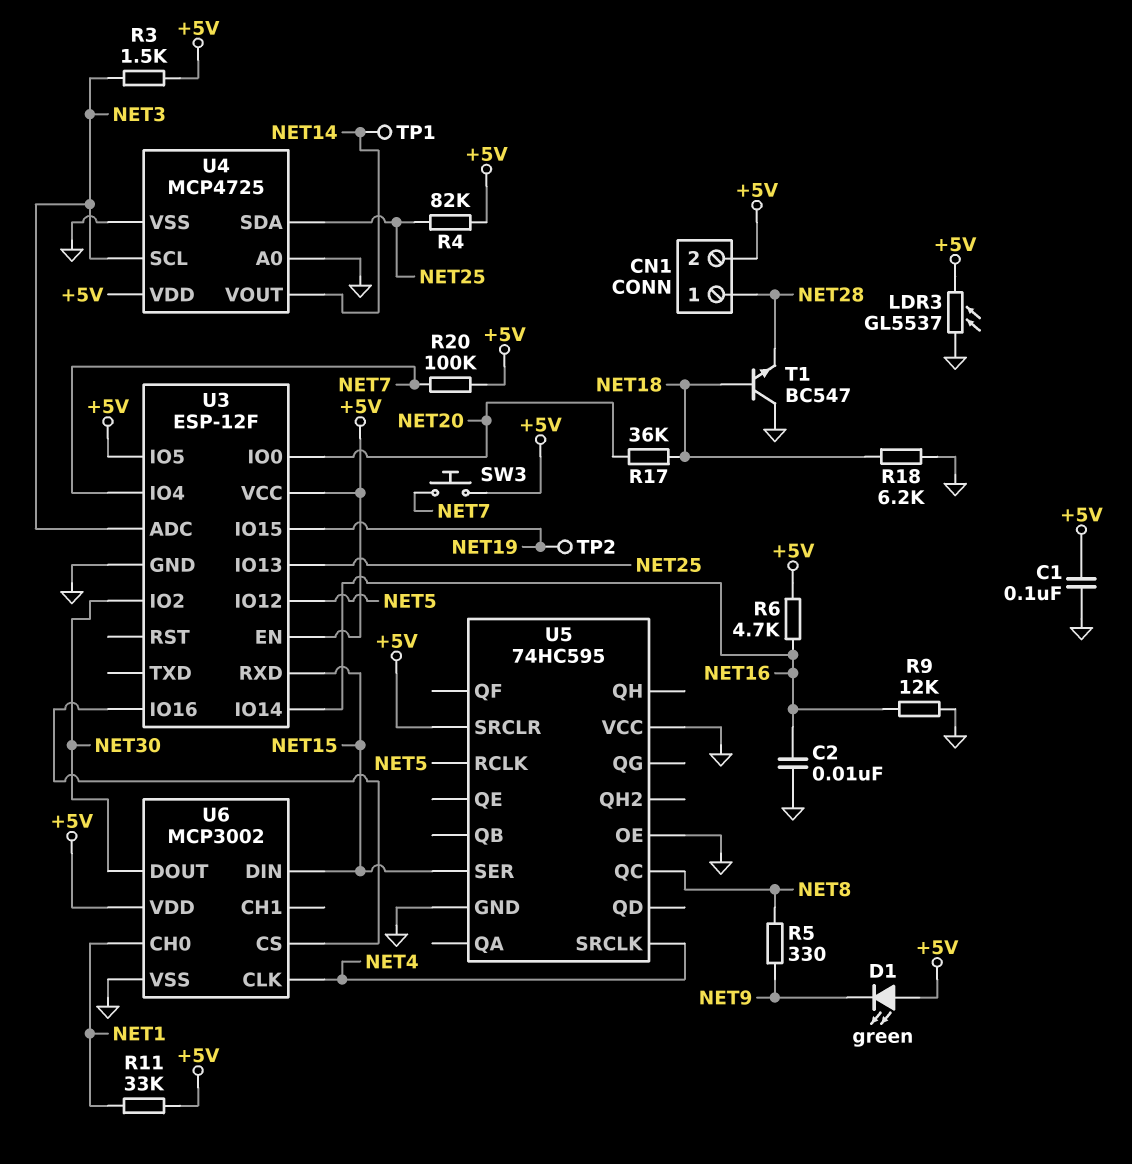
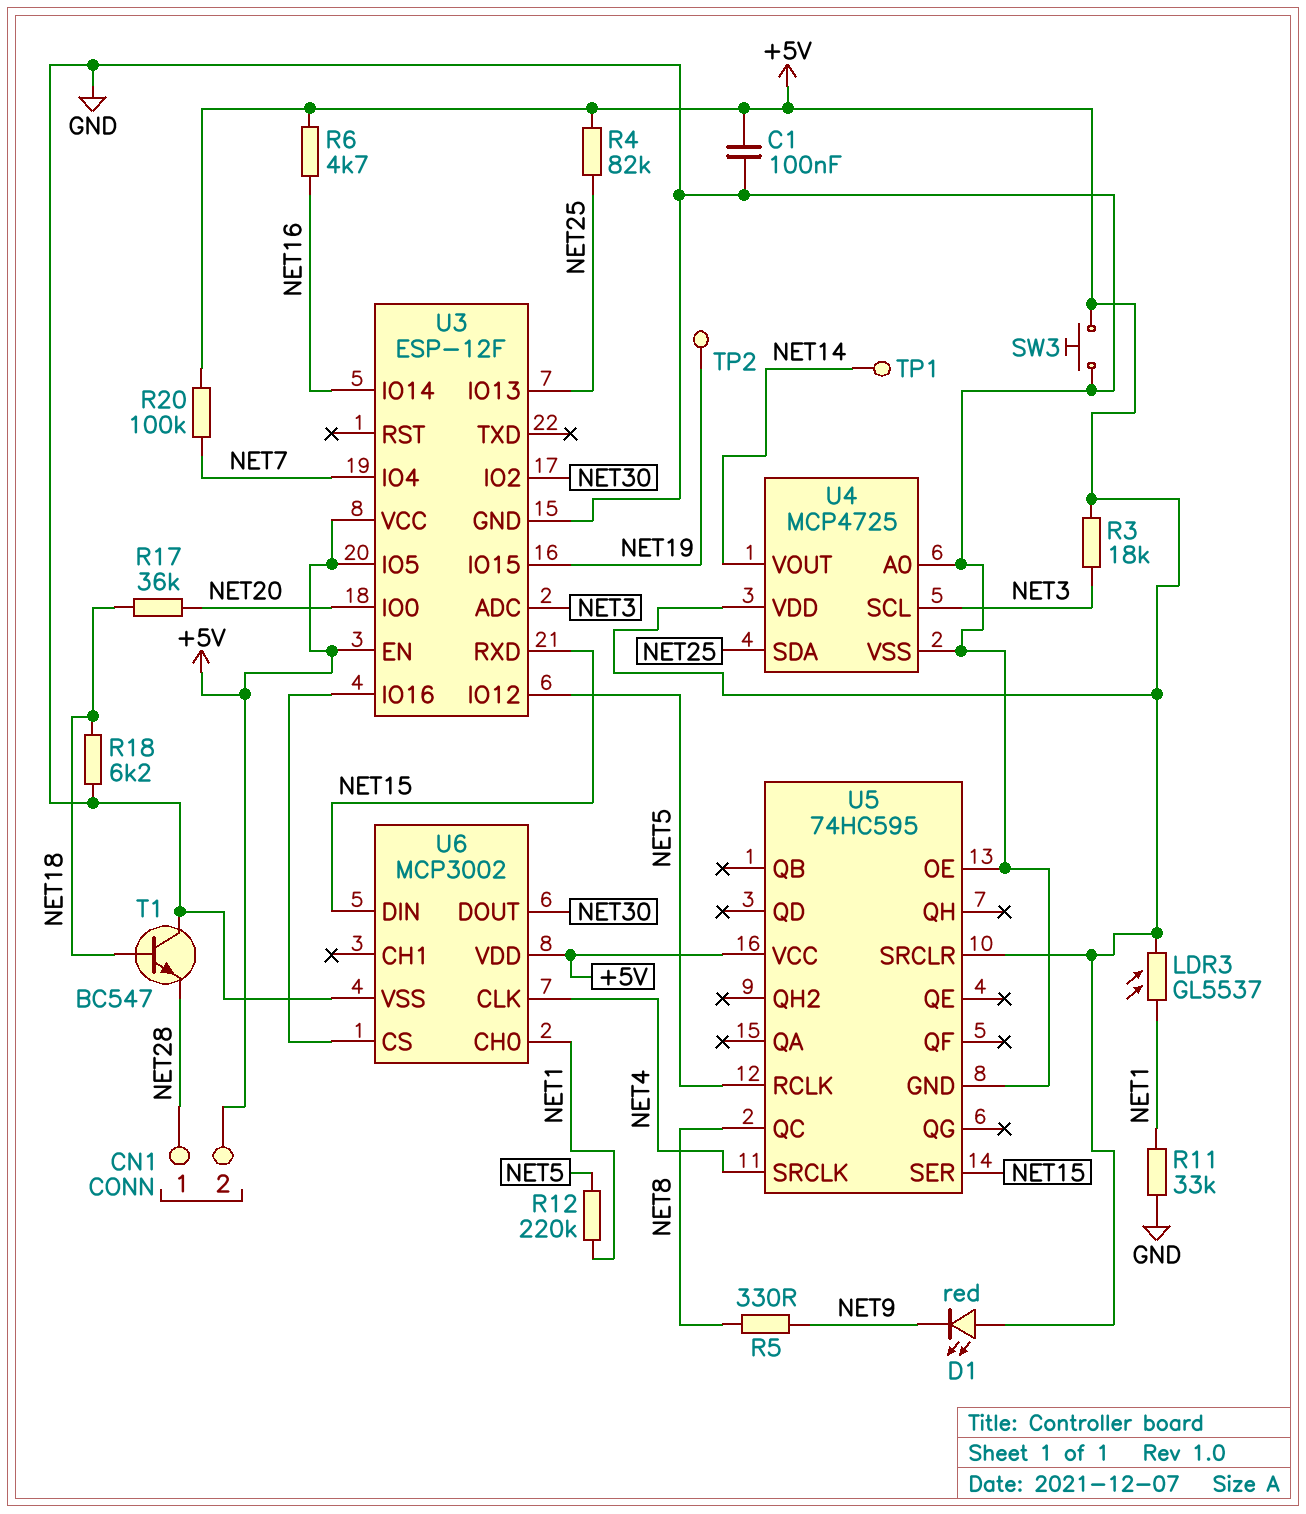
C2: 10nF (GND, NET16) -> none
D1: LED green (A +5V, K NET9) -> LED red (A +5V, K NET9)
LDR3: GL5537 (+5V, GND) -> GL5537 (+5V, NET1)
R3: 1.5k (+5V, NET3) -> 18k (+5V, NET3)
R9: 12k (GND, NET16) -> none
R11: 33k (+5V, NET1) -> 33k (GND, NET1)
R12: none -> 220k (NET1, NET5)
SW3: button (+5V, NET7) -> button (+5V, GND)
U5 pin VCC: GND -> +5V

